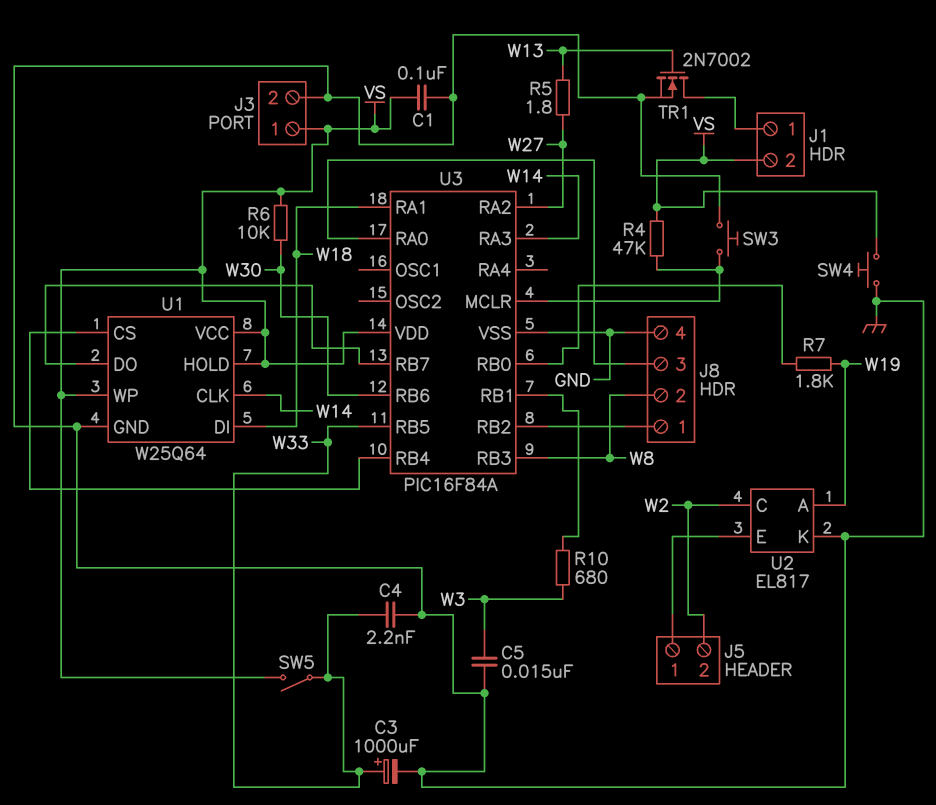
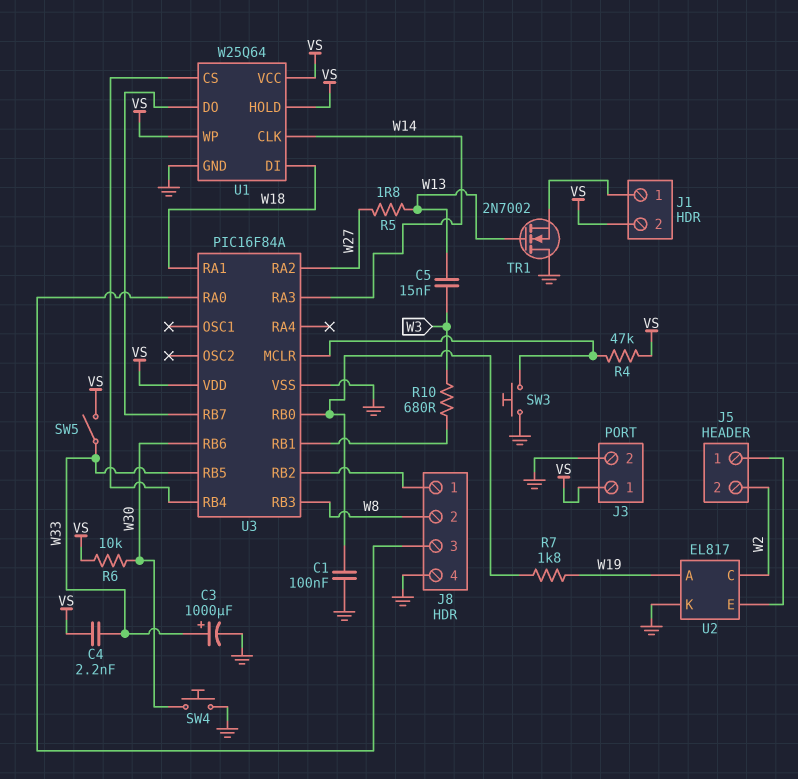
C1: 100nF (GND, VS) -> 100nF (GND, U3/RB0)
C4: 2.2nF (GND, W33) -> 2.2nF (VS, W33)
C5: 15nF (GND, W3) -> 15nF (W3, W13)
SW4: button (GND, VS) -> button (GND, W30)
TR1: NMOS 2N7002 (G W13, D J1/1, S GND) -> NMOS 2N7002 (G W13, D GND, S J1/1)

